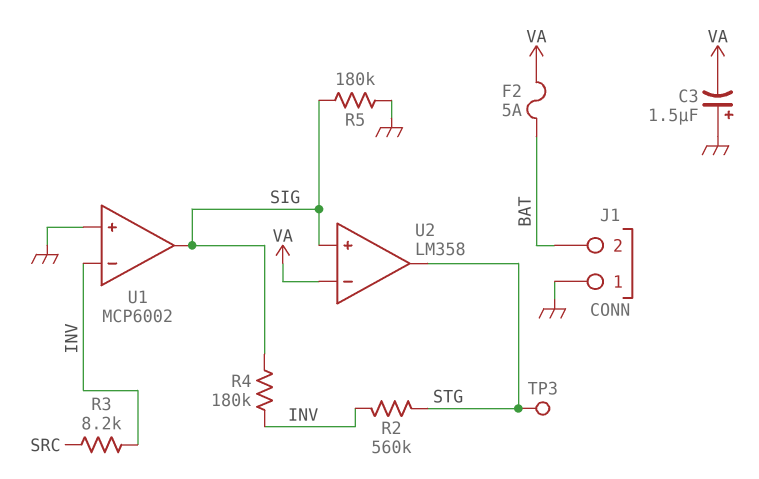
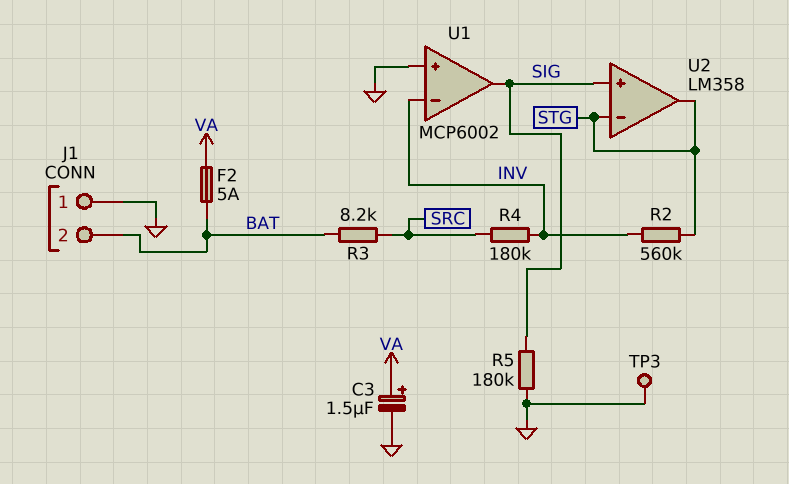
C3: 1.5uF (plus GND, minus VA) -> 1.5uF (plus VA, minus GND)
R3: 8.2k (INV, SRC) -> 8.2k (BAT, SRC)
R4: 180k (INV, SIG) -> 180k (INV, SRC)
TP3: test point (STG) -> test point (GND)
U2 pin in-: VA -> STG

